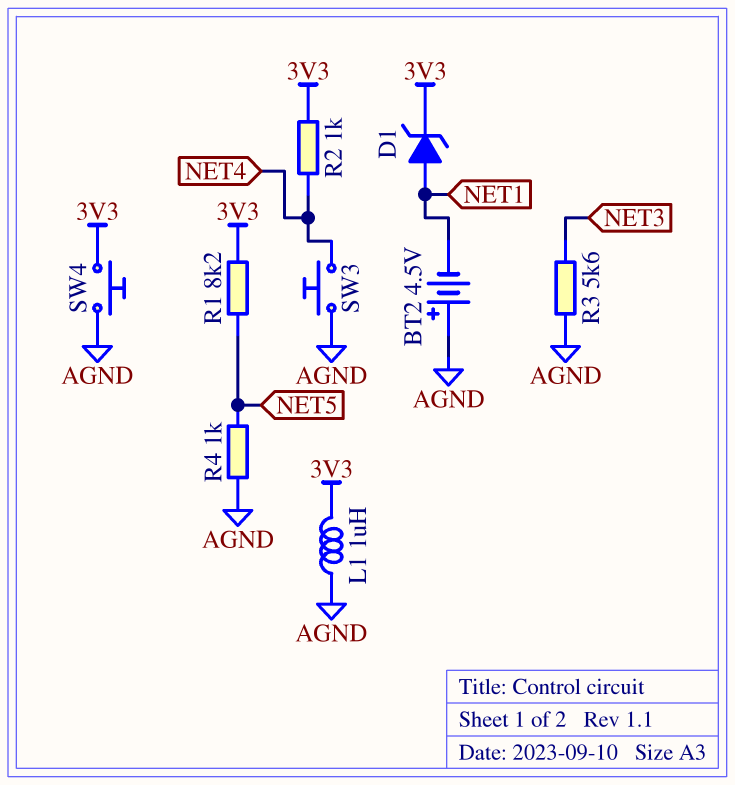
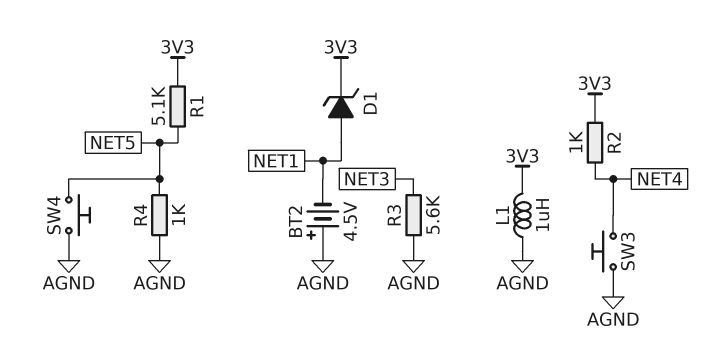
R1: 8.2k (3V3, NET5) -> 5.1k (3V3, NET5)
SW4: button (3V3, AGND) -> button (AGND, NET5)

